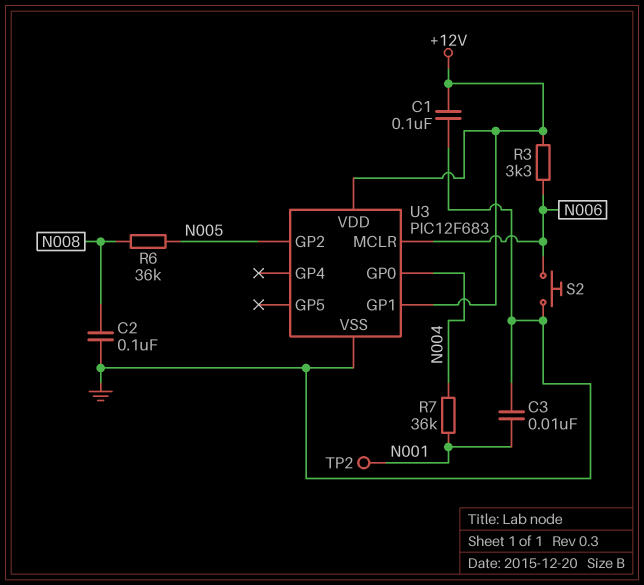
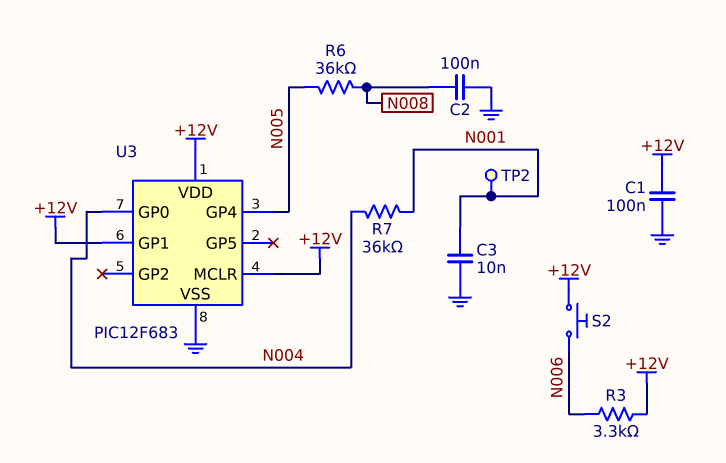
S2: button (GND, N006) -> button (+12V, N006)
U3 pin GP2: N005 -> none
U3 pin GP4: none -> N005
U3 pin MCLR: N006 -> +12V

